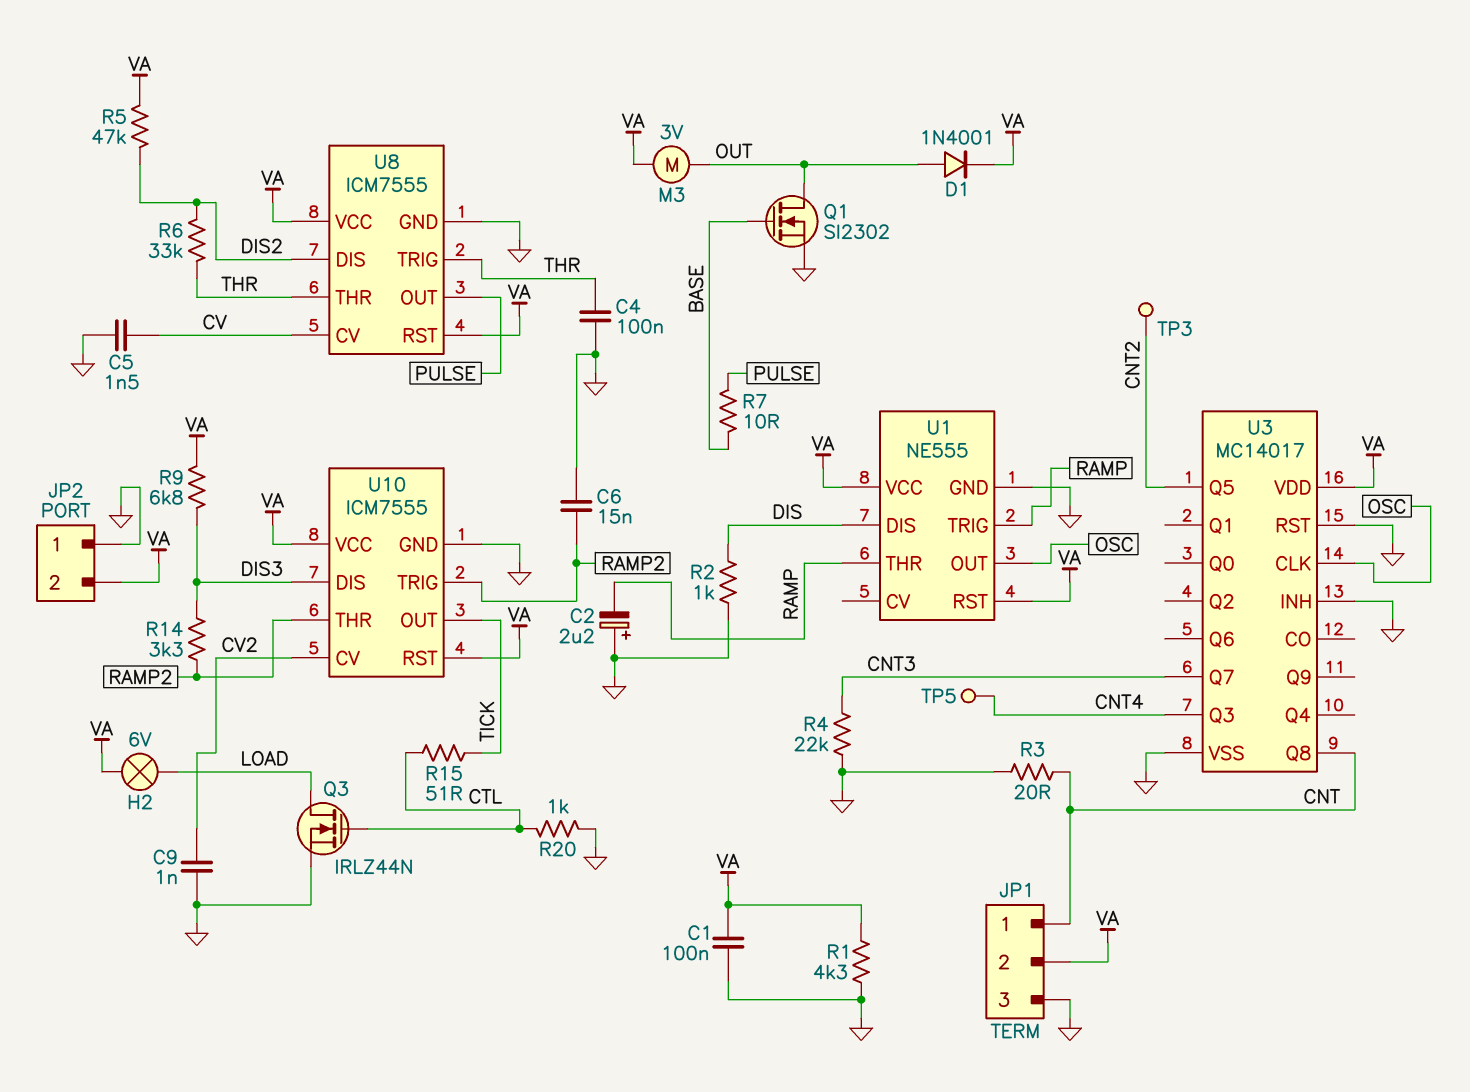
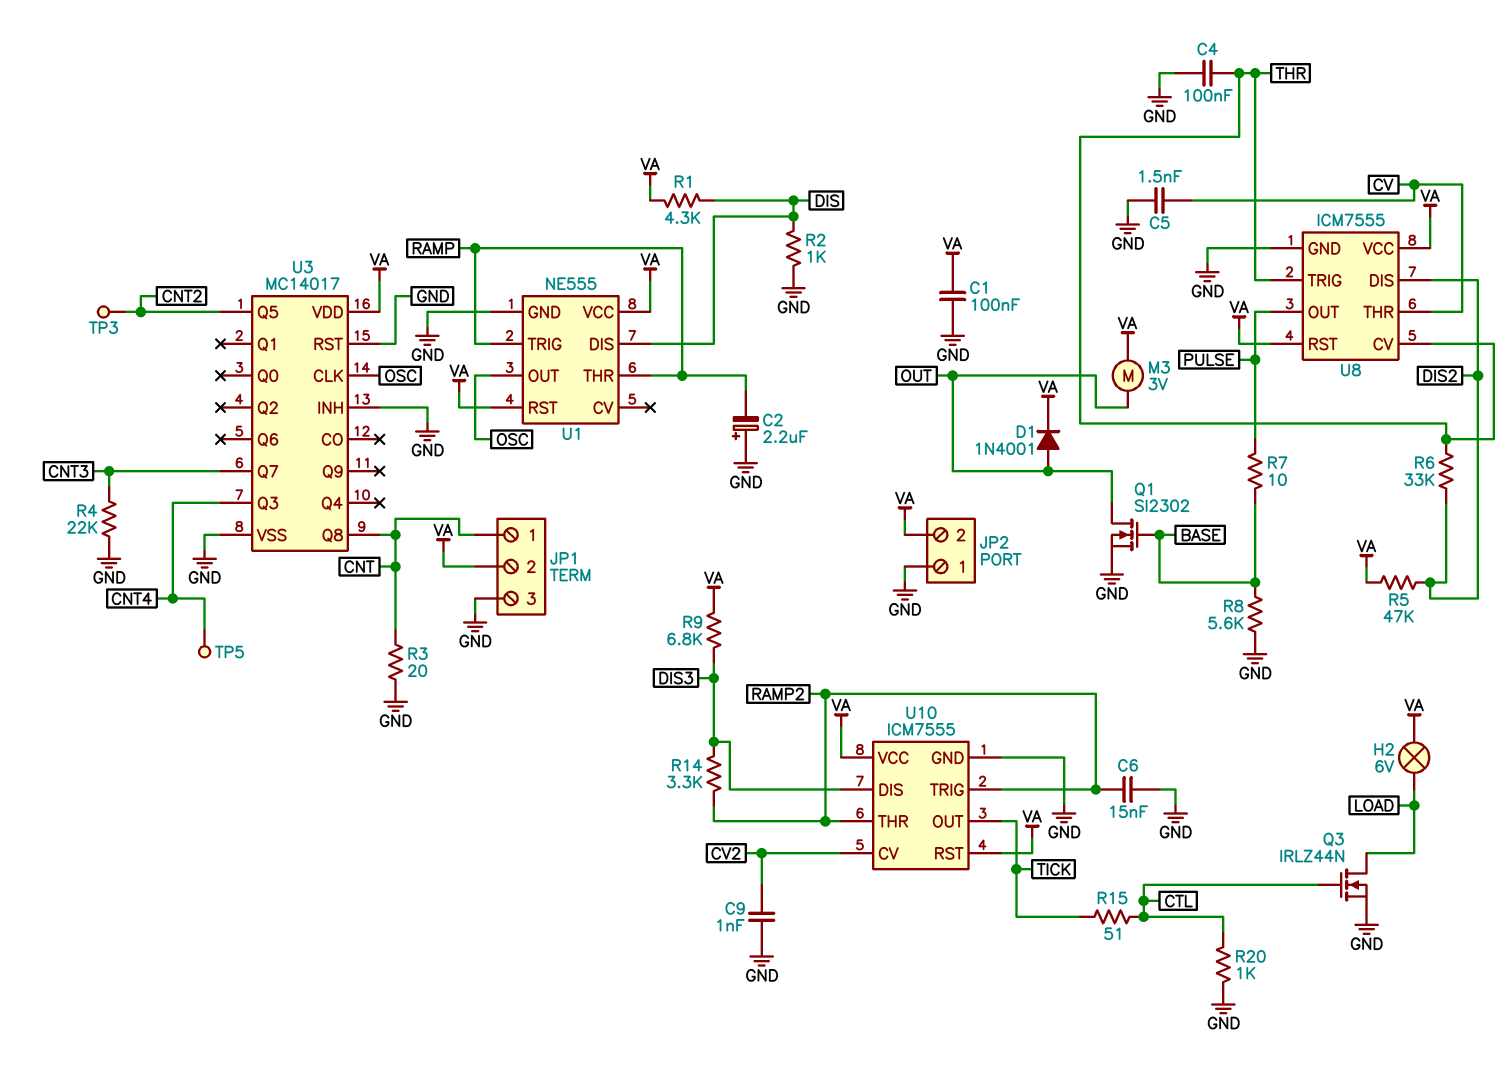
R1: 4.3k (GND, VA) -> 4.3k (DIS, VA)
R8: none -> 5.6k (BASE, GND)
U8 pin CV: CV -> THR
U8 pin THR: THR -> CV

